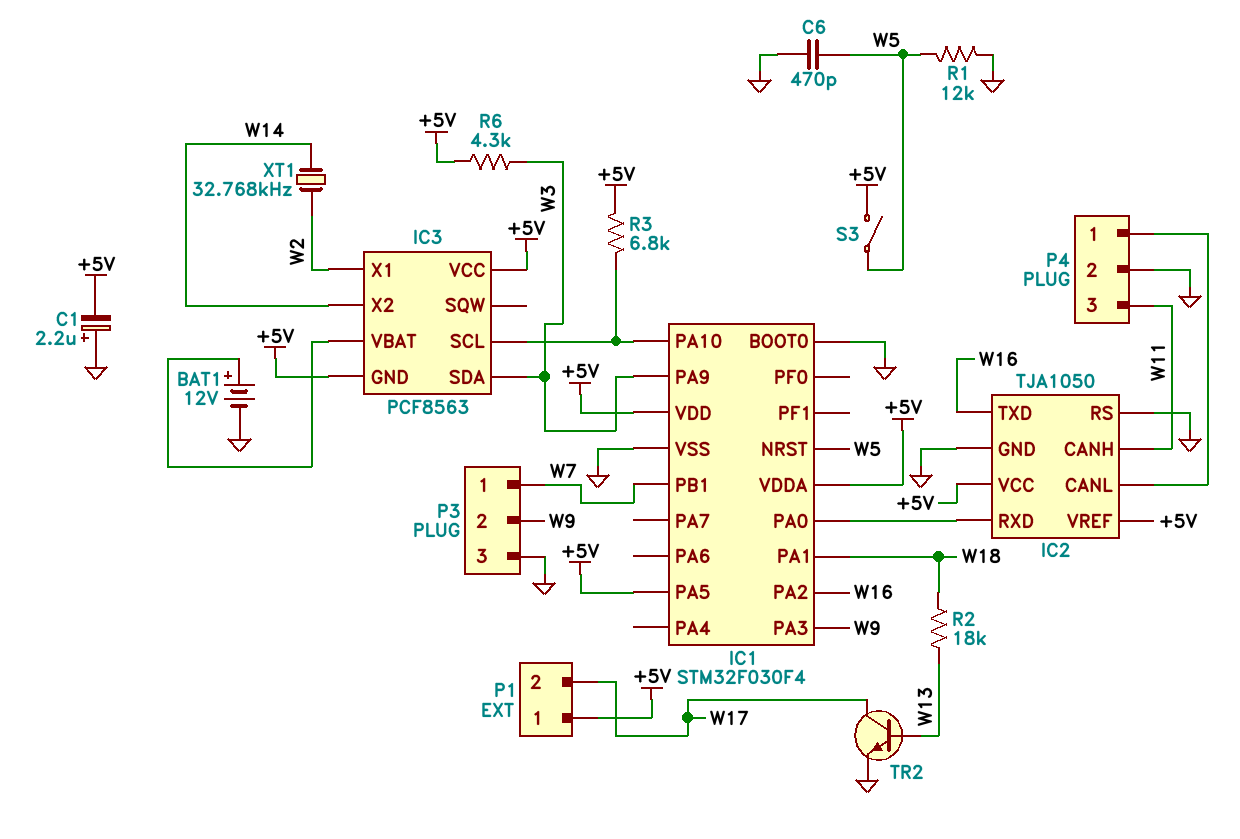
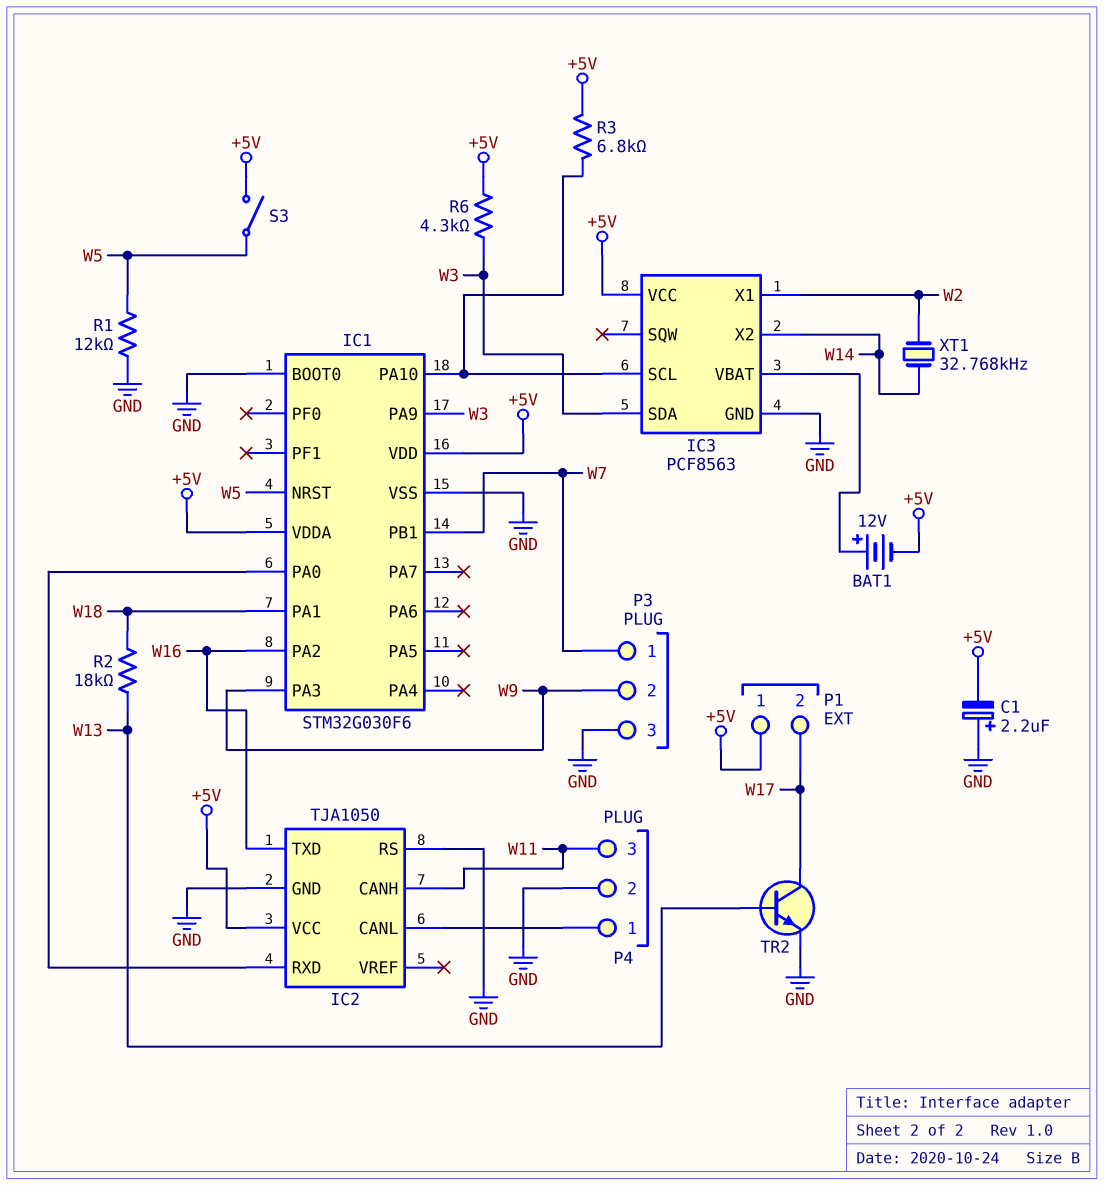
BAT1: 12V (plus IC3/VBAT, minus GND) -> 12V (plus IC3/VBAT, minus +5V)
C6: 470pF (GND, W5) -> none
IC1: STM32F030F4 -> STM32G030F6
IC1 pin PA5: +5V -> none
IC2 pin VREF: +5V -> none
IC3 pin GND: +5V -> GND

